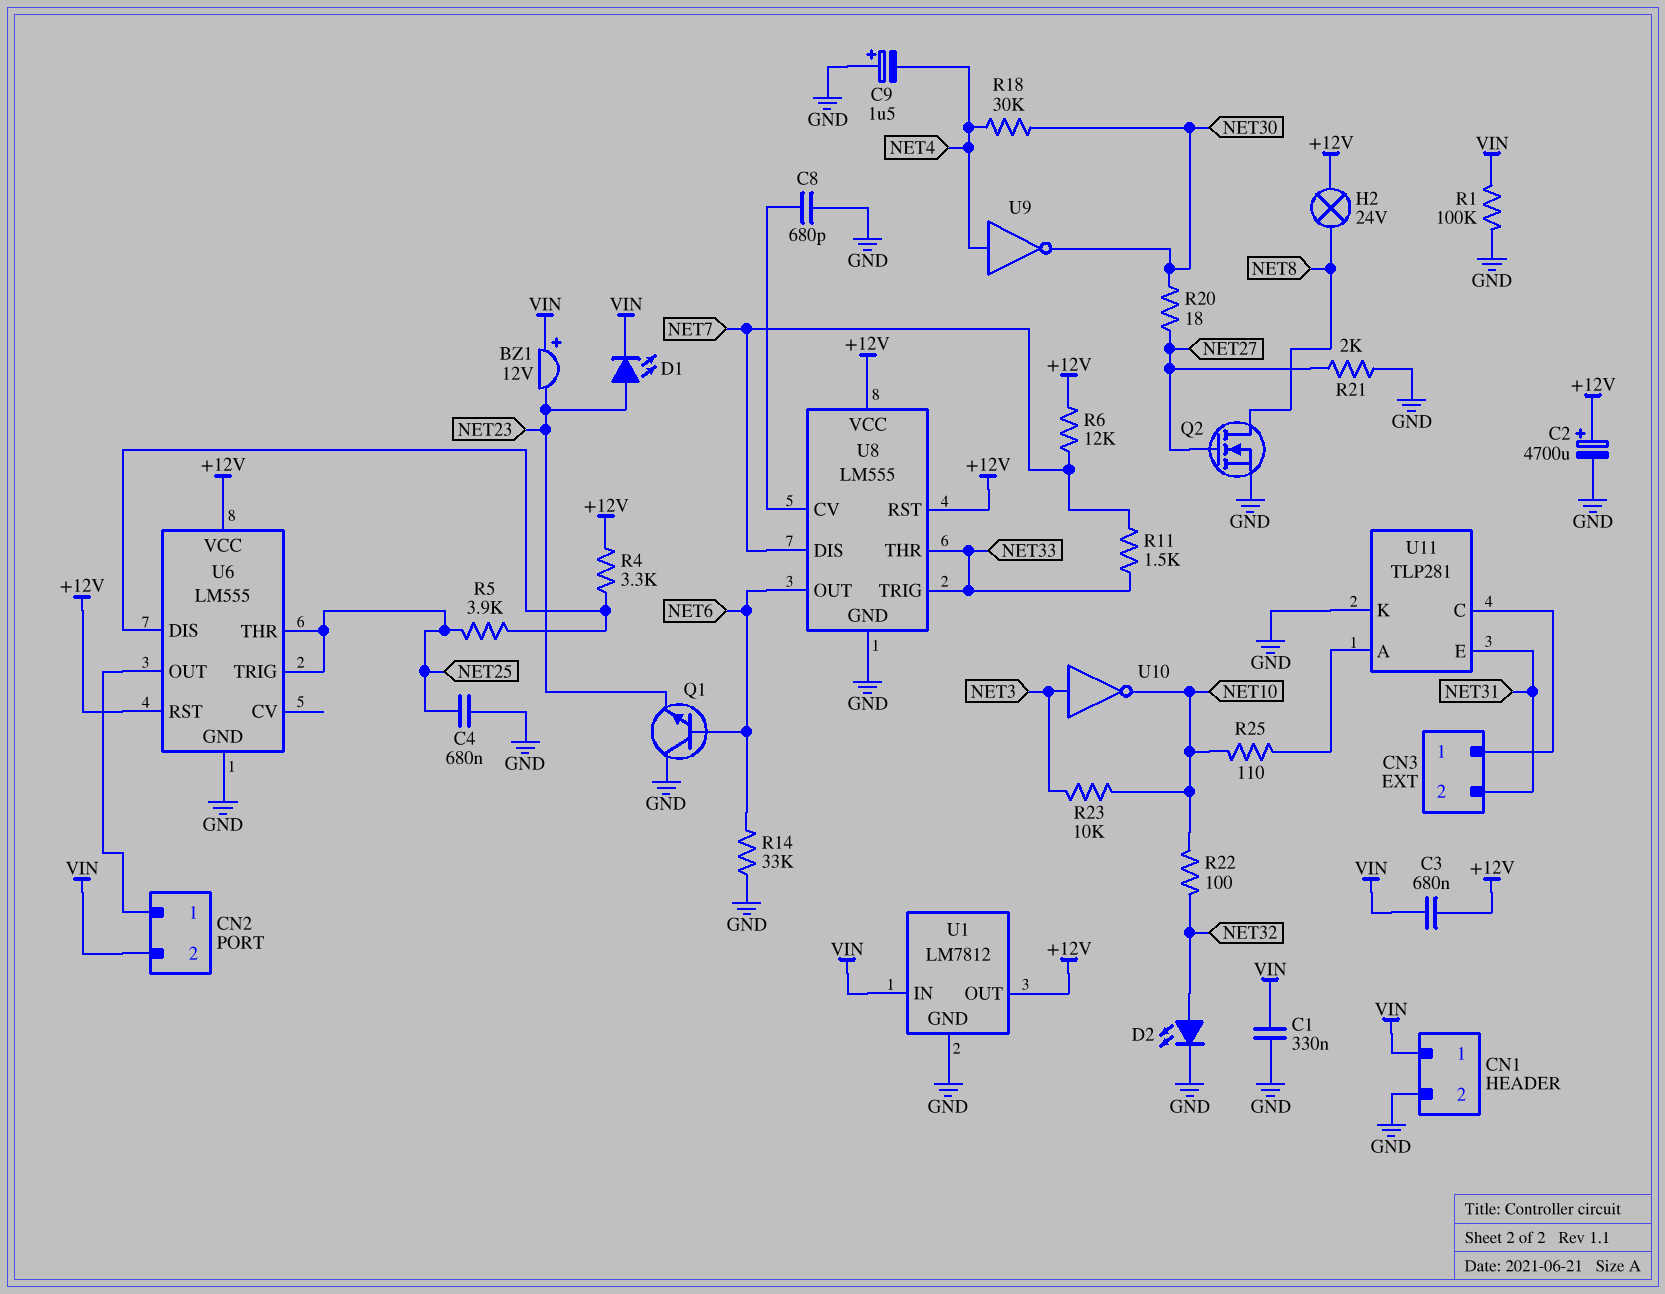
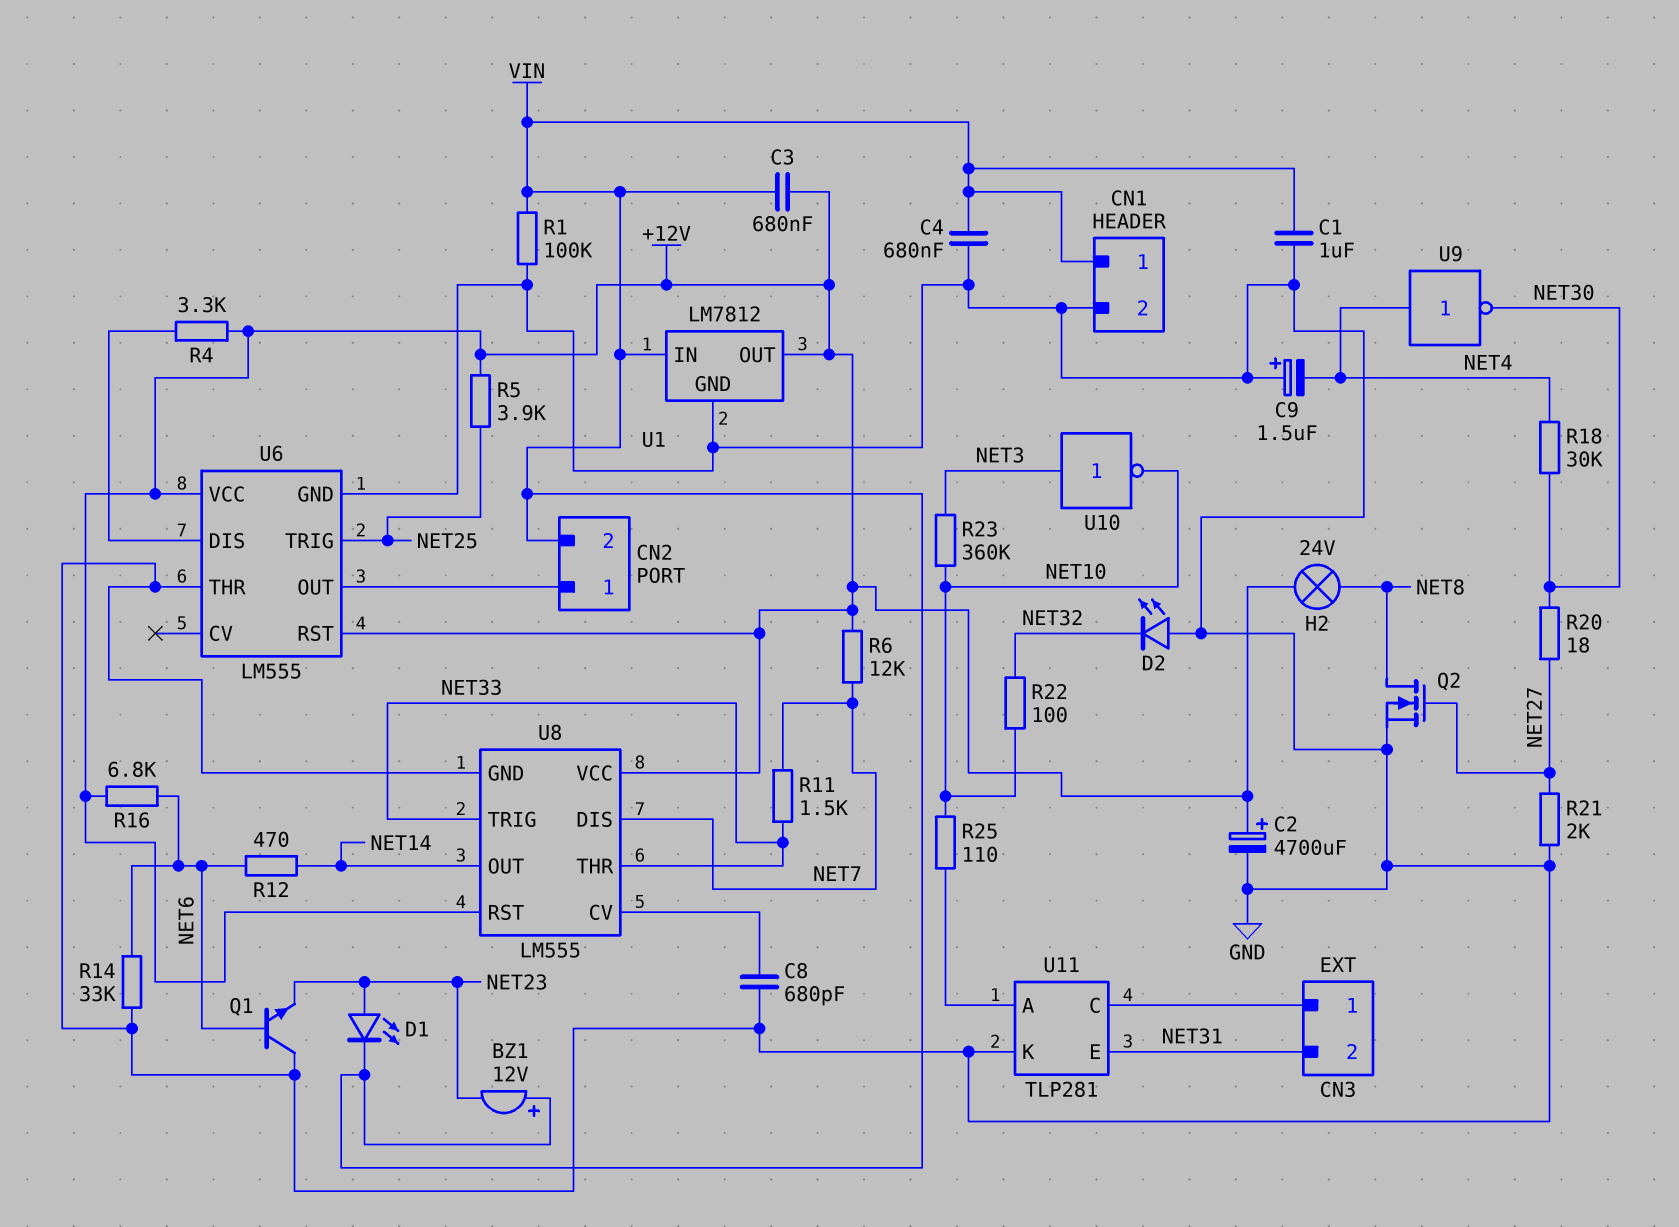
C1: 330nF (GND, VIN) -> 1uF (GND, VIN)
C4: 680nF (GND, NET25) -> 680nF (GND, VIN)
D2: LED (A NET32, K GND) -> LED (A GND, K NET32)
R5: 3.9k (NET25, U6/DIS) -> 3.9k (+12V, NET25)
R12: none -> 470 (NET6, NET14)
R16: none -> 6.8k (+12V, NET6)
R23: 10k (NET3, NET10) -> 360k (NET3, NET10)
U6 pin THR: NET25 -> GND
U8 pin OUT: NET6 -> NET14

